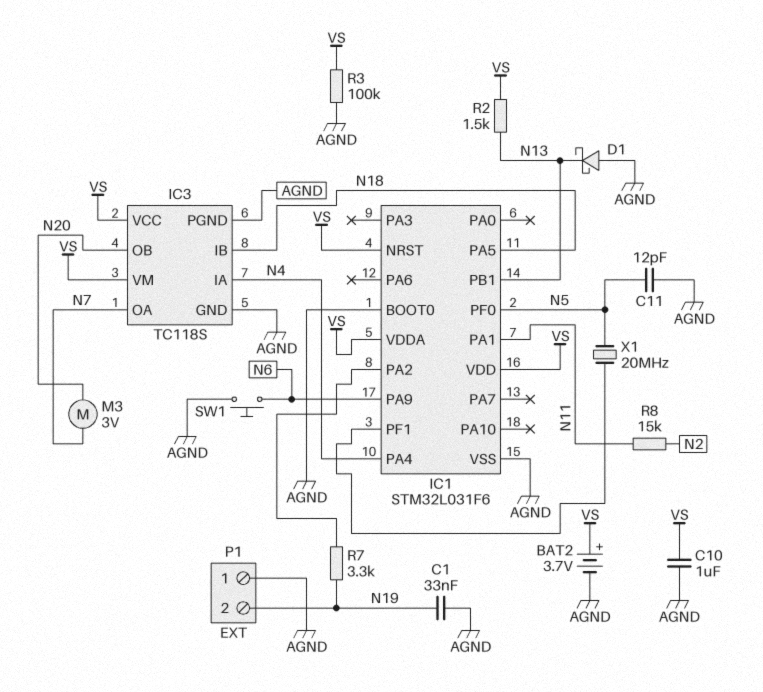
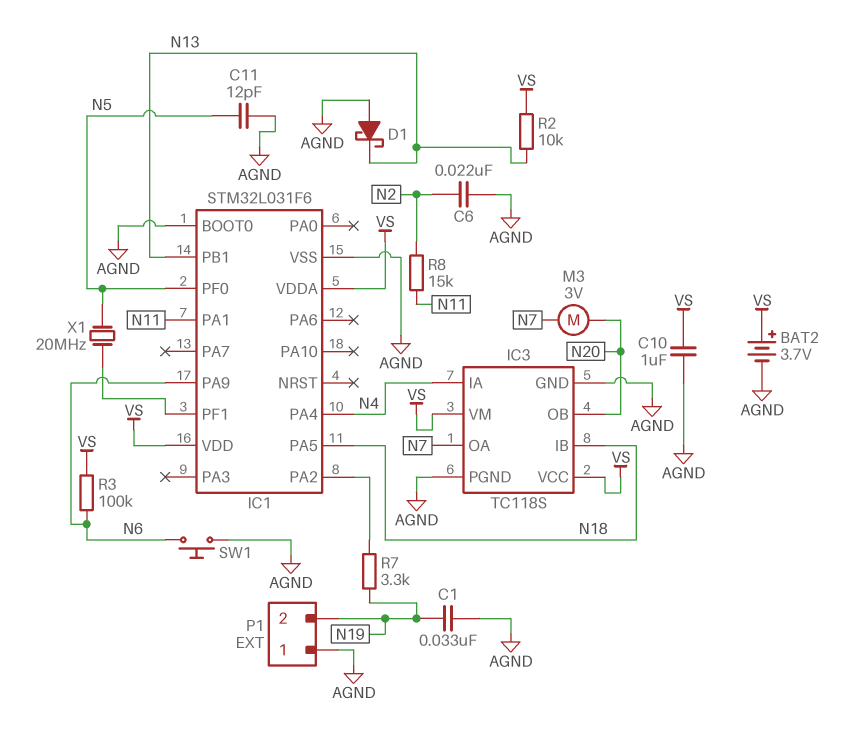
C6: none -> 22nF (AGND, N2)
IC1 pin NRST: VS -> none
R2: 1.5k (N13, VS) -> 10k (N13, VS)
R3: 100k (AGND, VS) -> 100k (N6, VS)

